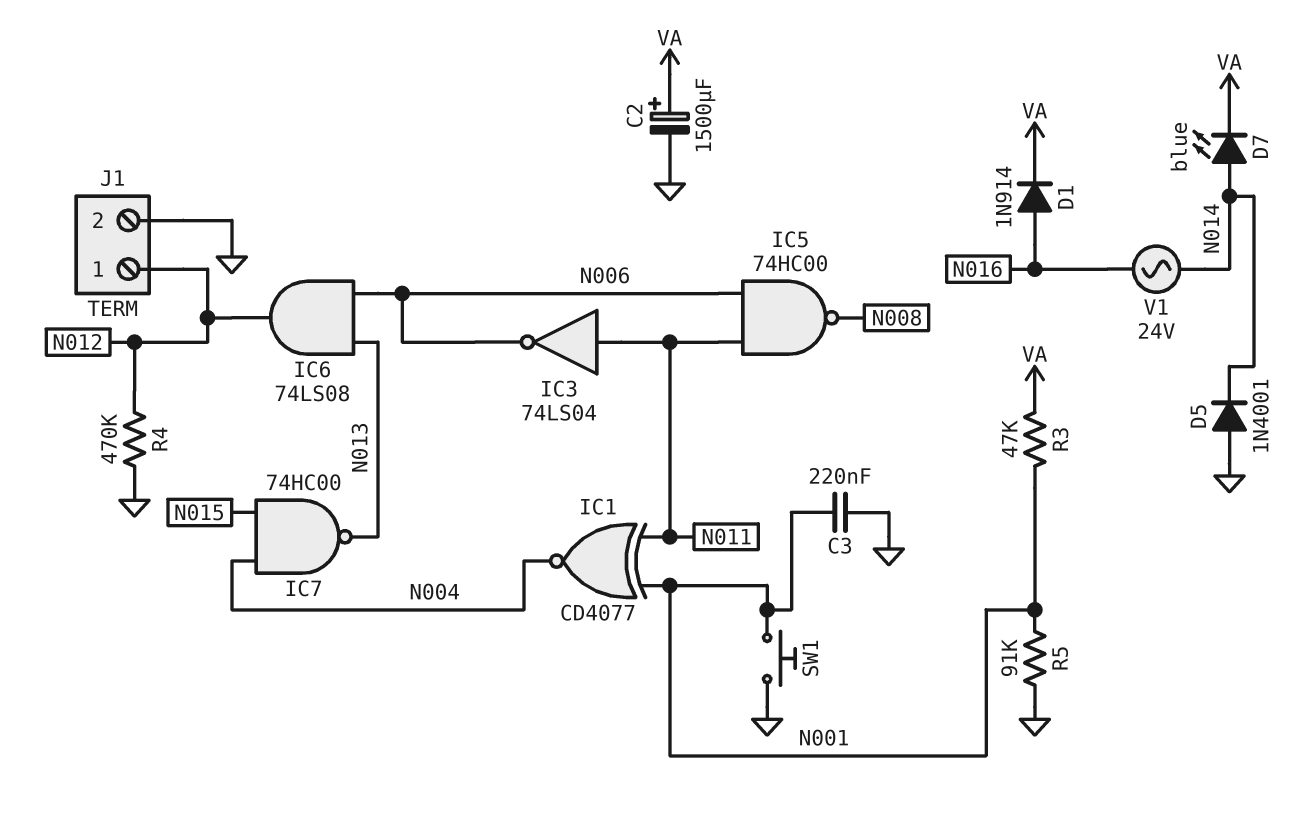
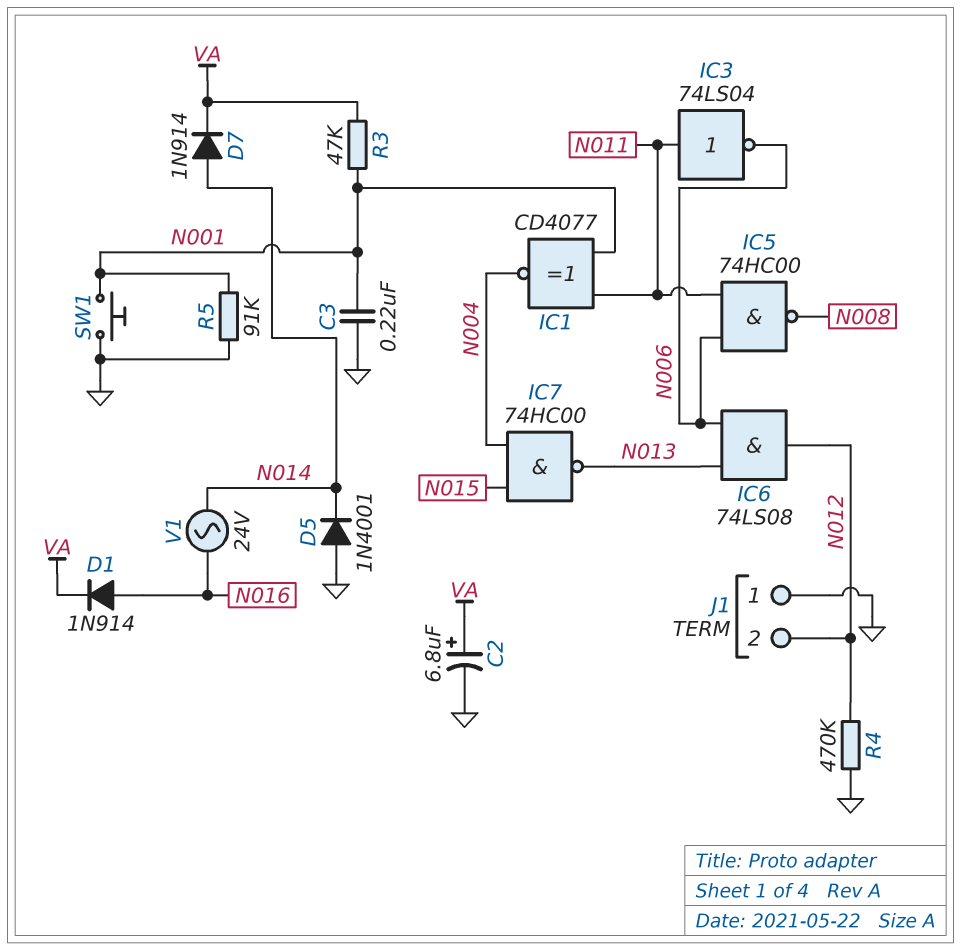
C2: 1500uF (plus VA, minus GND) -> 6.8uF (plus VA, minus GND)
D7: LED blue (A N014, K VA) -> diode 1N914 (A N014, K VA)
J1 pin 1: N012 -> GND
J1 pin 2: GND -> N012

